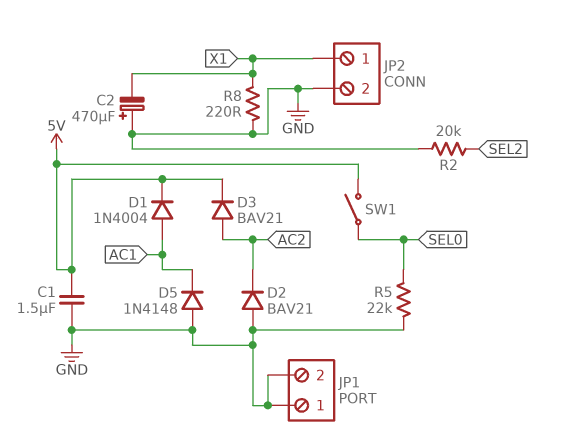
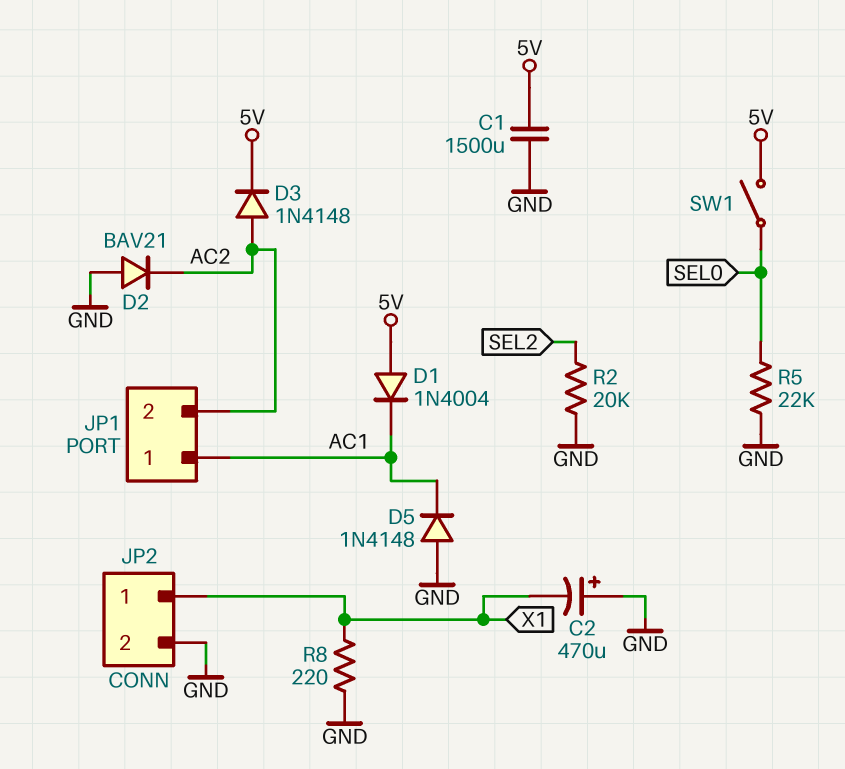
C1: 1.5uF (5V, GND) -> 1500uF (5V, GND)
D1: diode 1N4004 (A AC1, K 5V) -> diode 1N4004 (A 5V, K AC1)
D3: diode BAV21 (A AC2, K 5V) -> diode 1N4148 (A AC2, K 5V)
JP1 pin 1: GND -> AC1
JP1 pin 2: GND -> AC2

